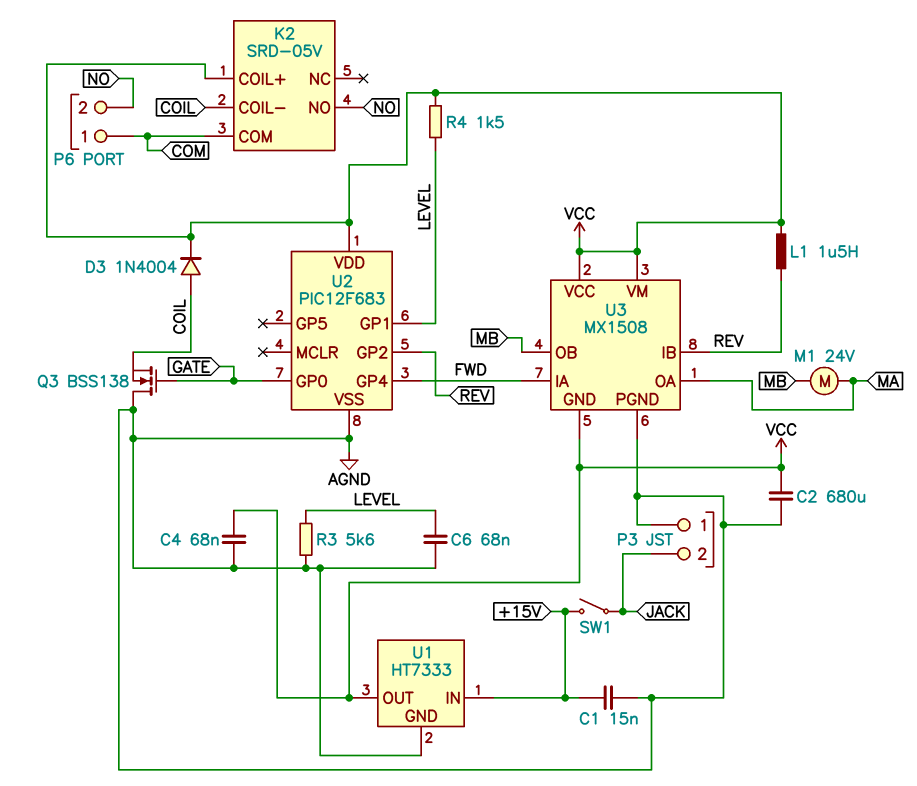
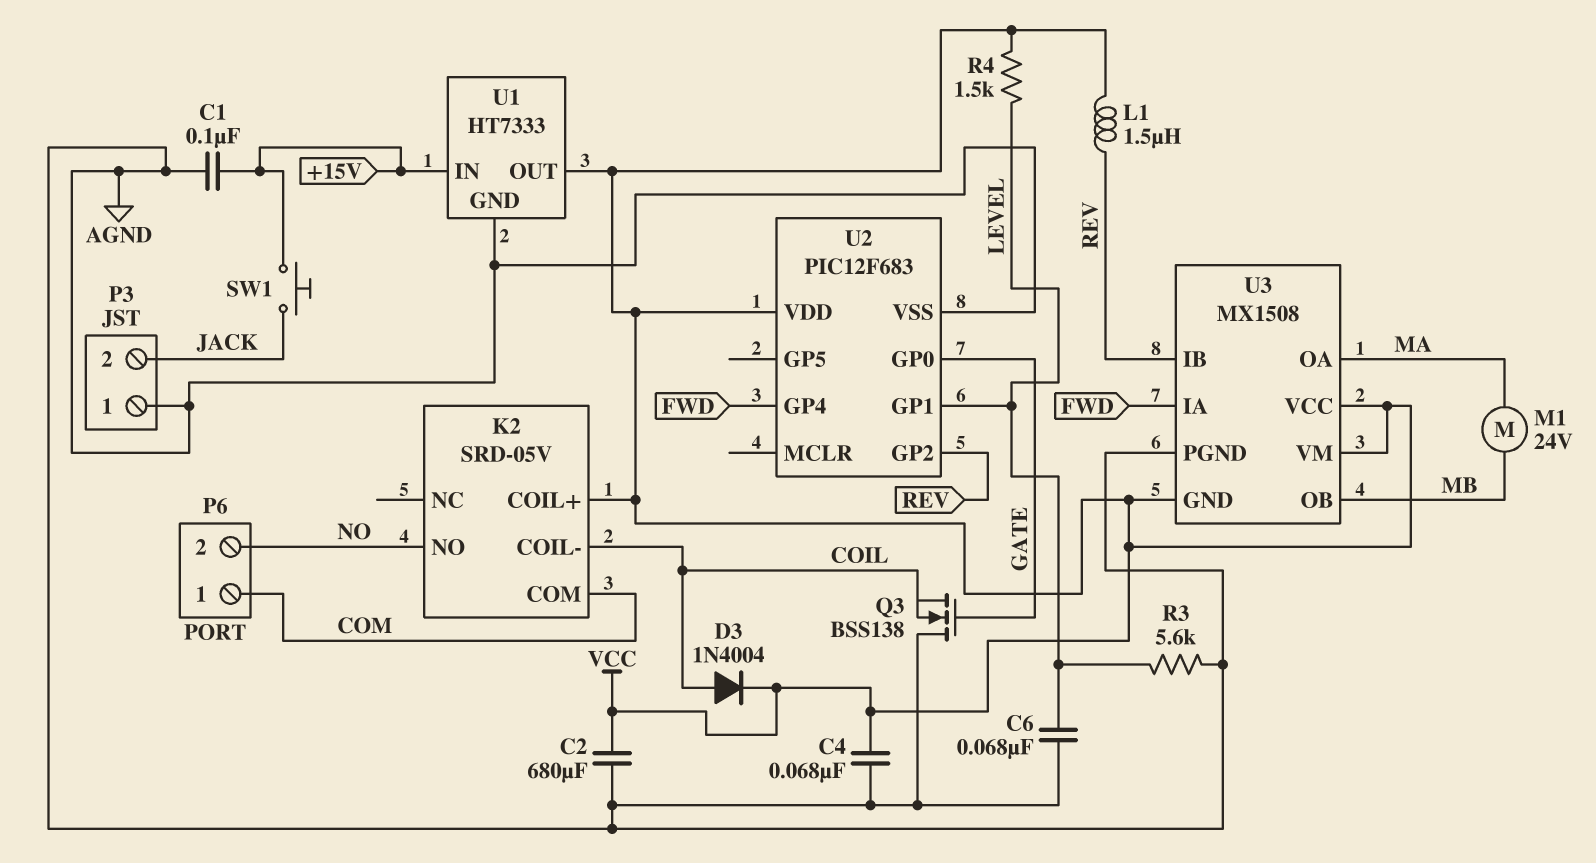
C1: 15nF (+15V, AGND) -> 100nF (+15V, AGND)
SW1: switch (+15V, JACK) -> button (+15V, JACK)

